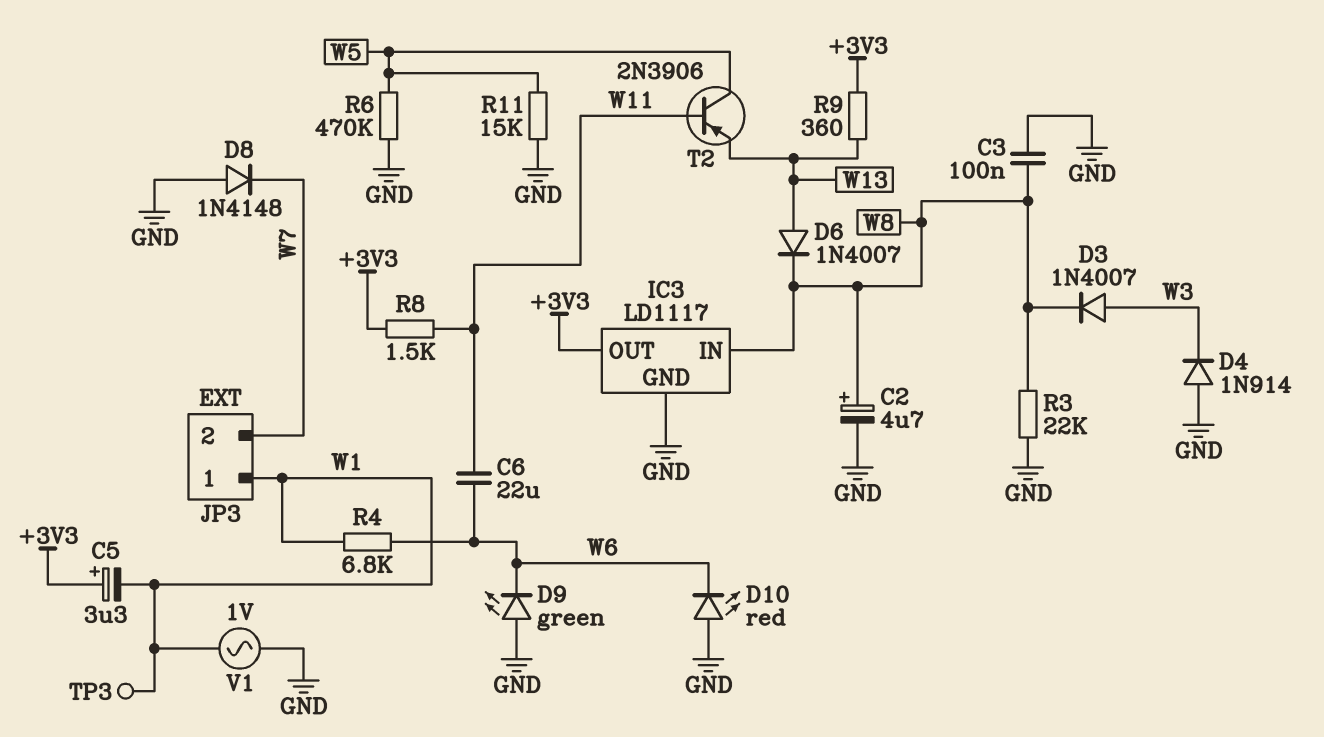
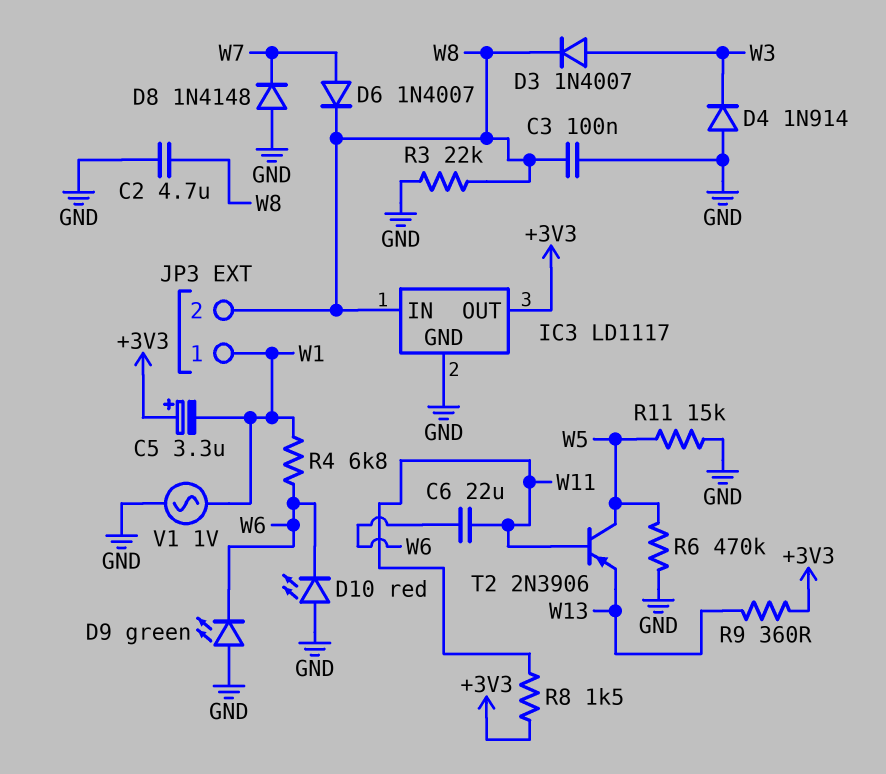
C2: 4.7uF (plus W8, minus GND) -> 4.7uF (GND, W8)
D6: diode 1N4007 (A W13, K W8) -> diode 1N4007 (A W7, K W8)
JP3 pin 2: W7 -> W8
TP3: test point (W1) -> none

